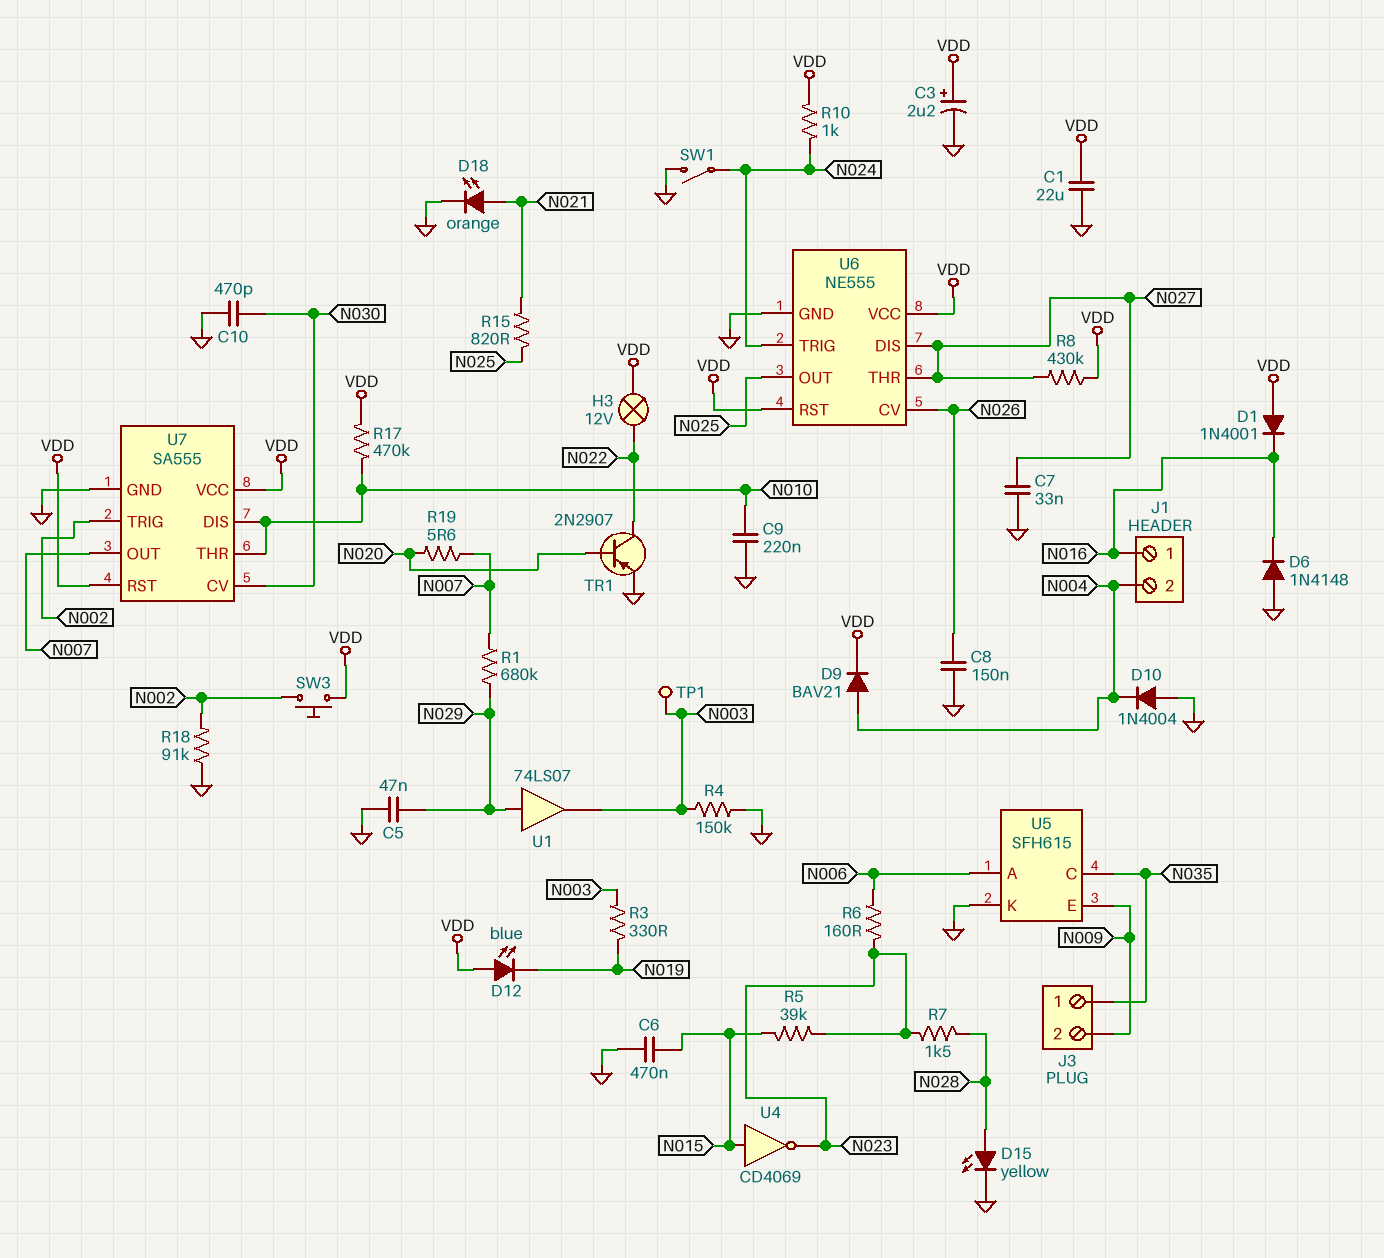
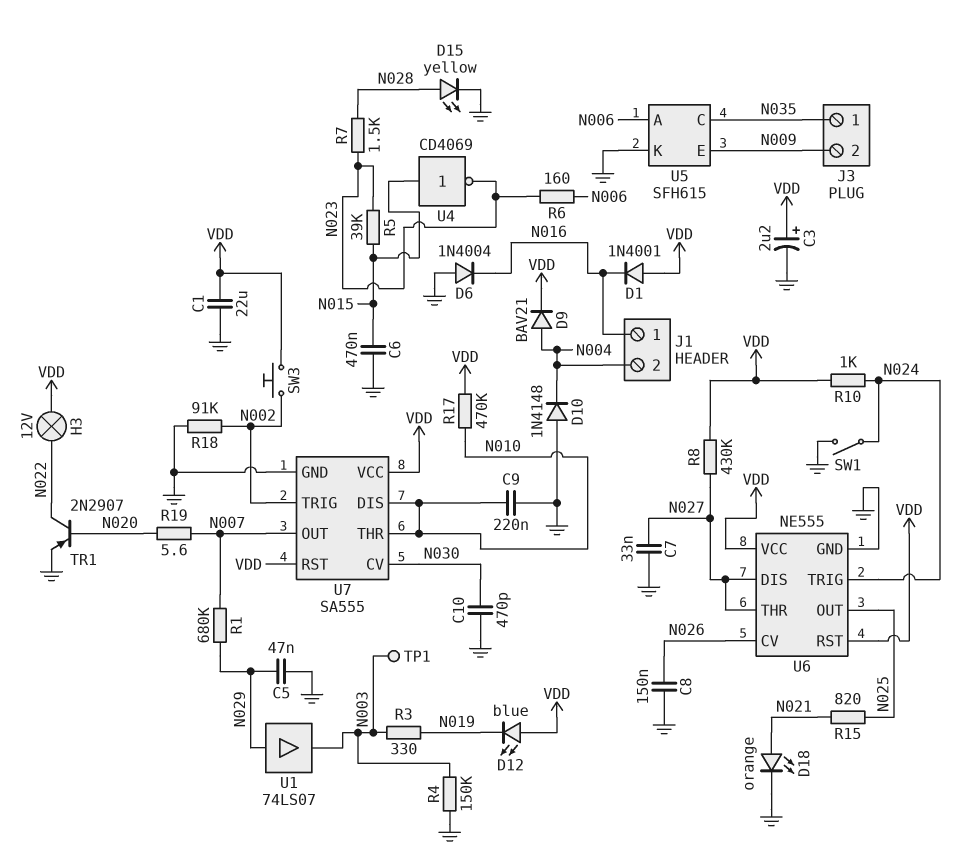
D6: diode 1N4148 (A GND, K N016) -> diode 1N4004 (A GND, K N016)
D10: diode 1N4004 (A GND, K N004) -> diode 1N4148 (A GND, K N004)

